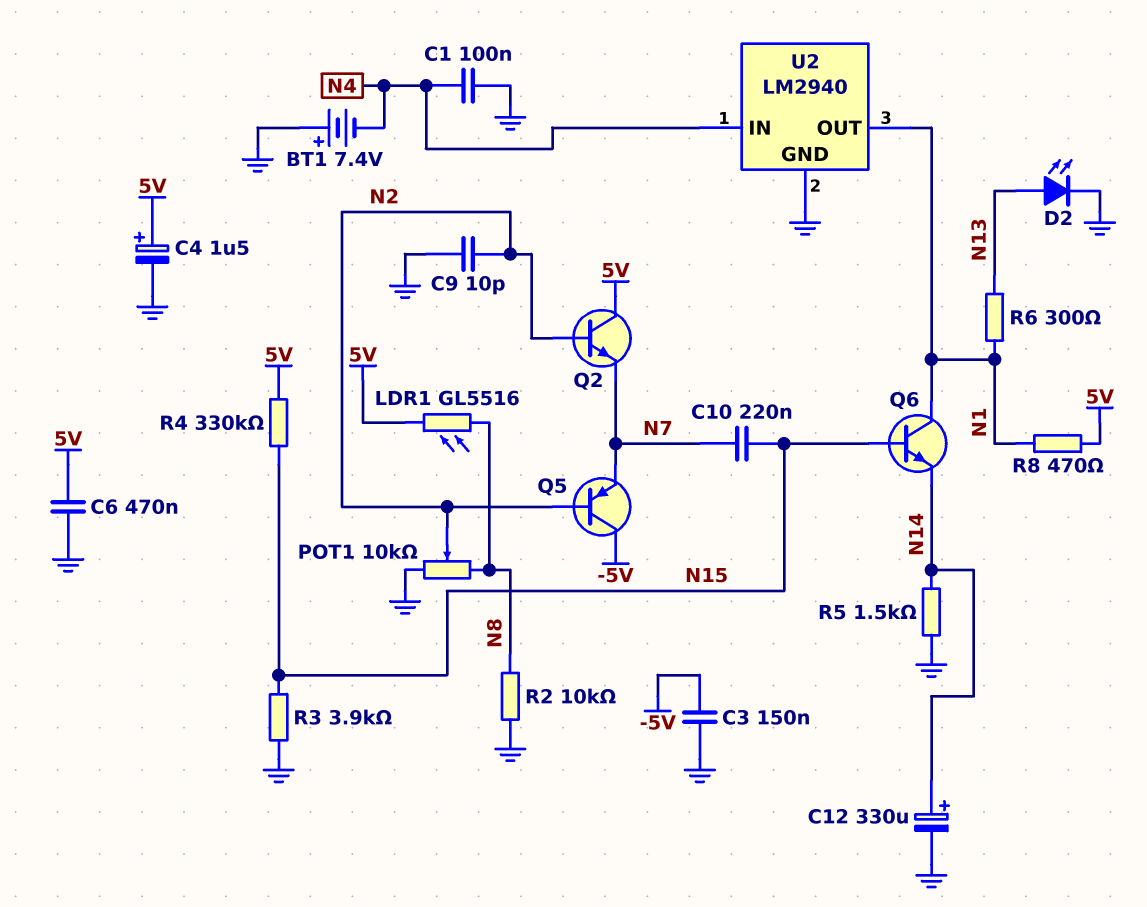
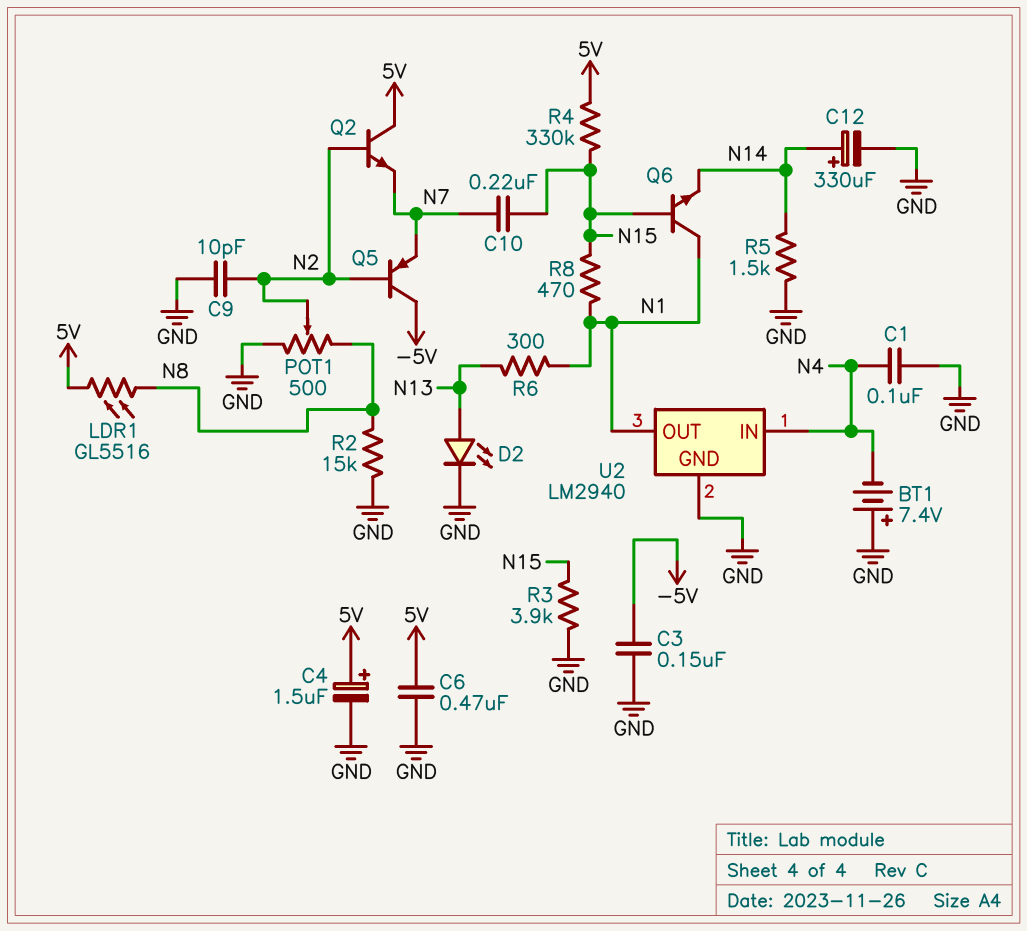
POT1: 10k (GND, N8, wiper N2) -> 500 (GND, N8, wiper N2)
R2: 10k (GND, N8) -> 15k (GND, N8)
R8: 470 (5V, N1) -> 470 (N1, N15)

